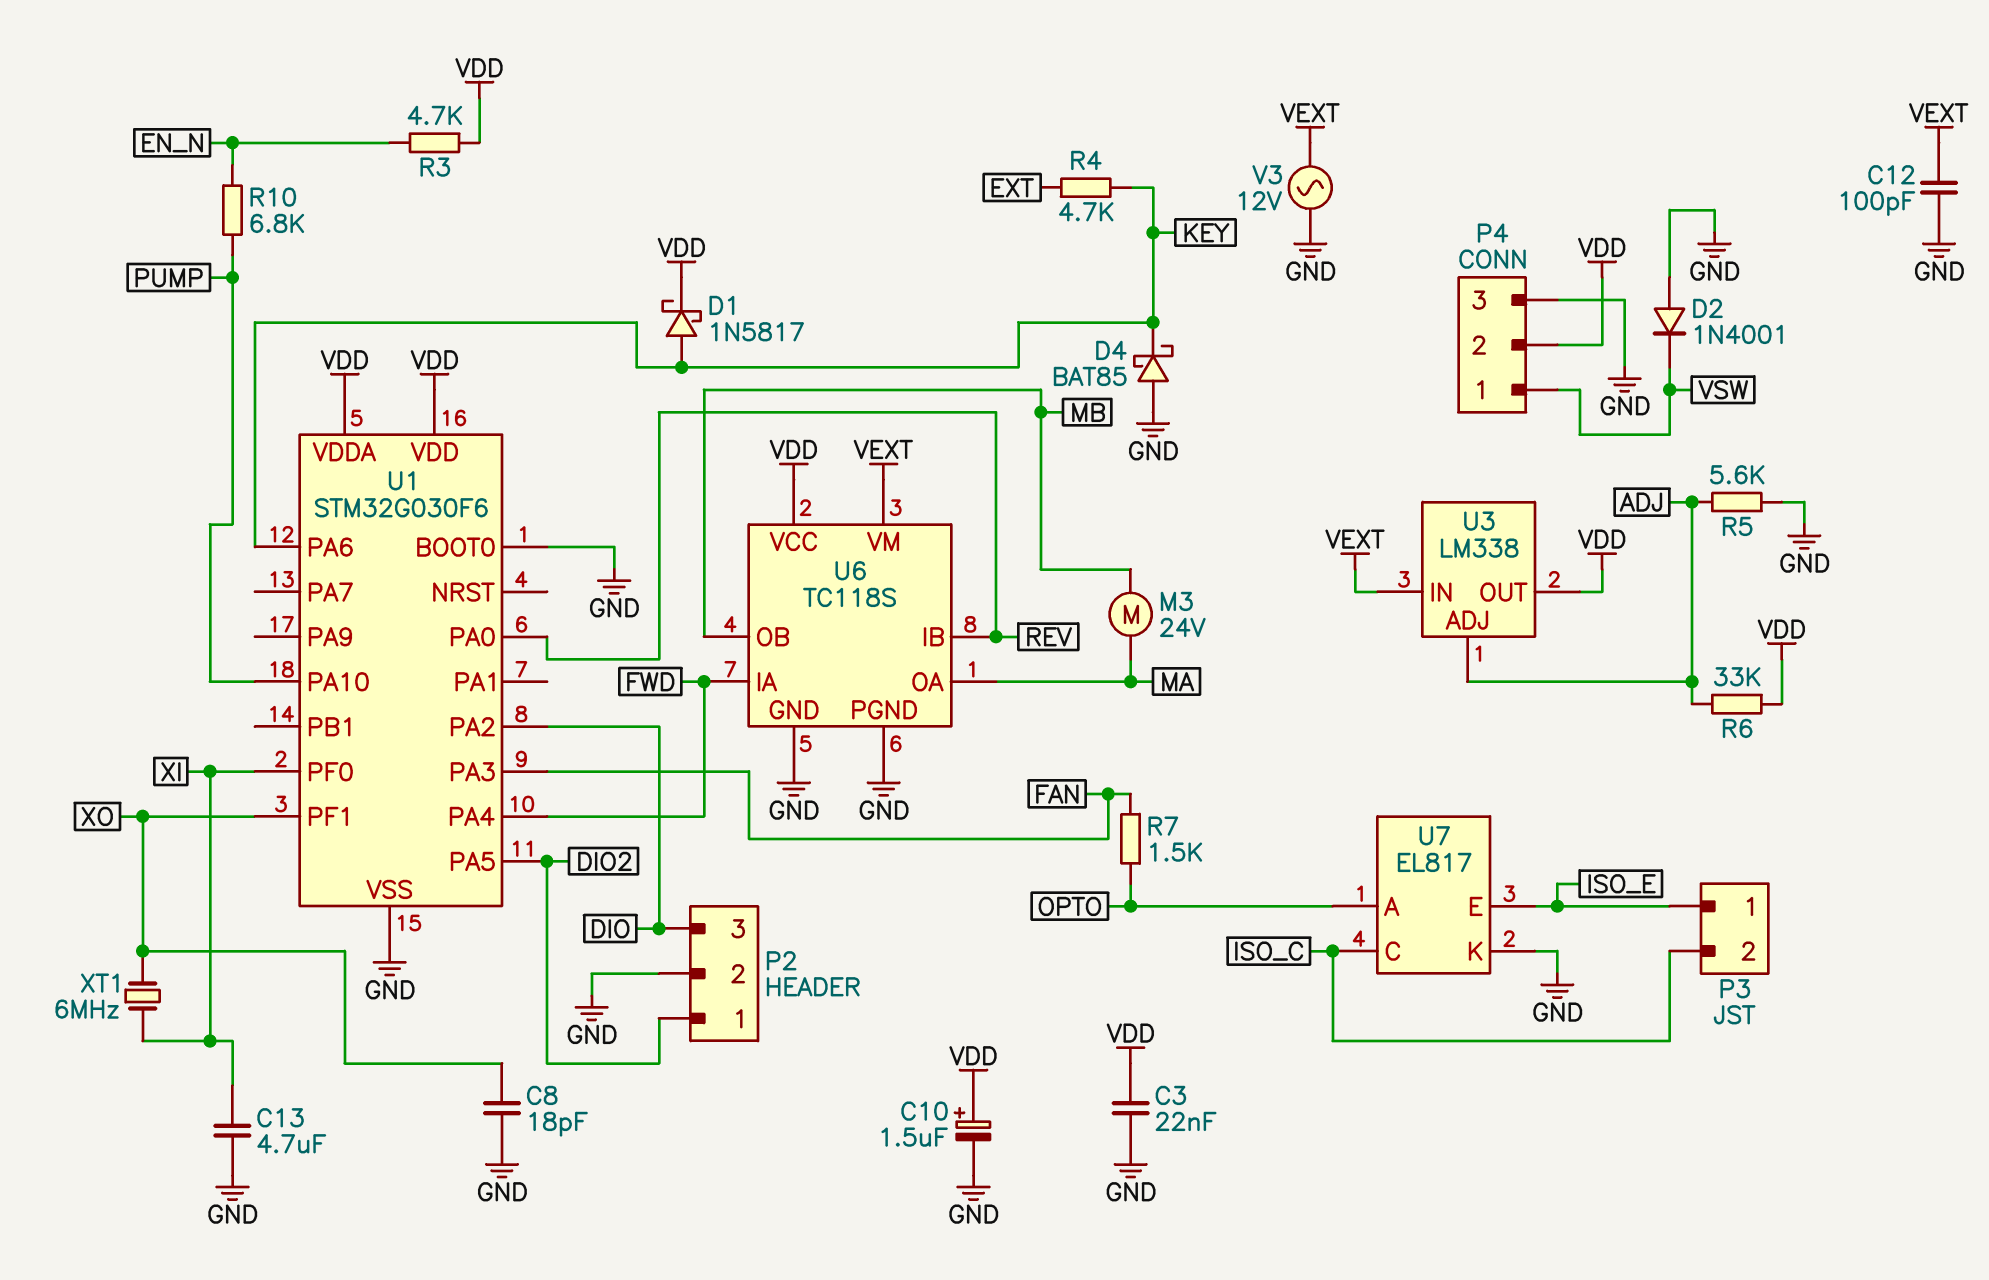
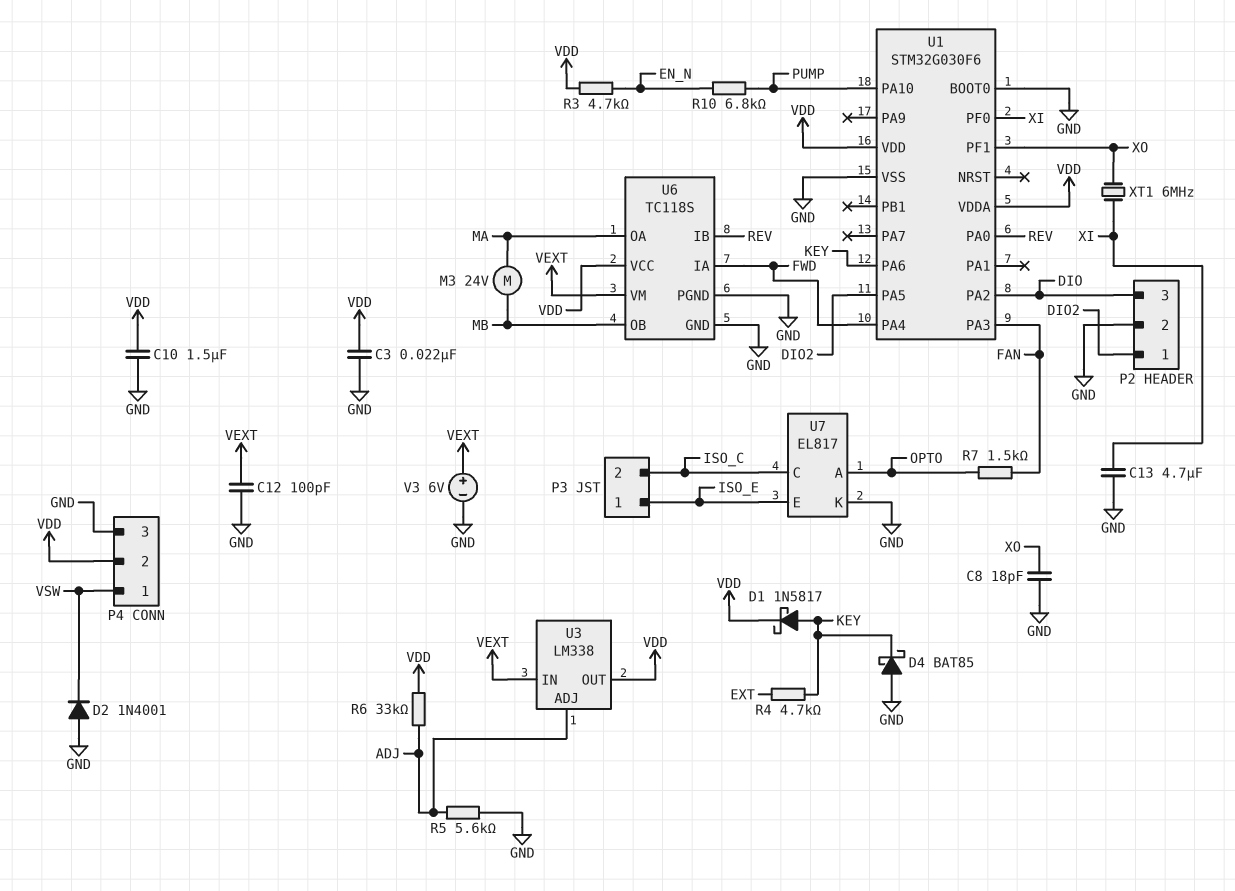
C10: 1.5uF (plus VDD, minus GND) -> 1.5uF (GND, VDD)
V3: AC 12V (GND, VEXT) -> 6V (plus VEXT, minus GND)

